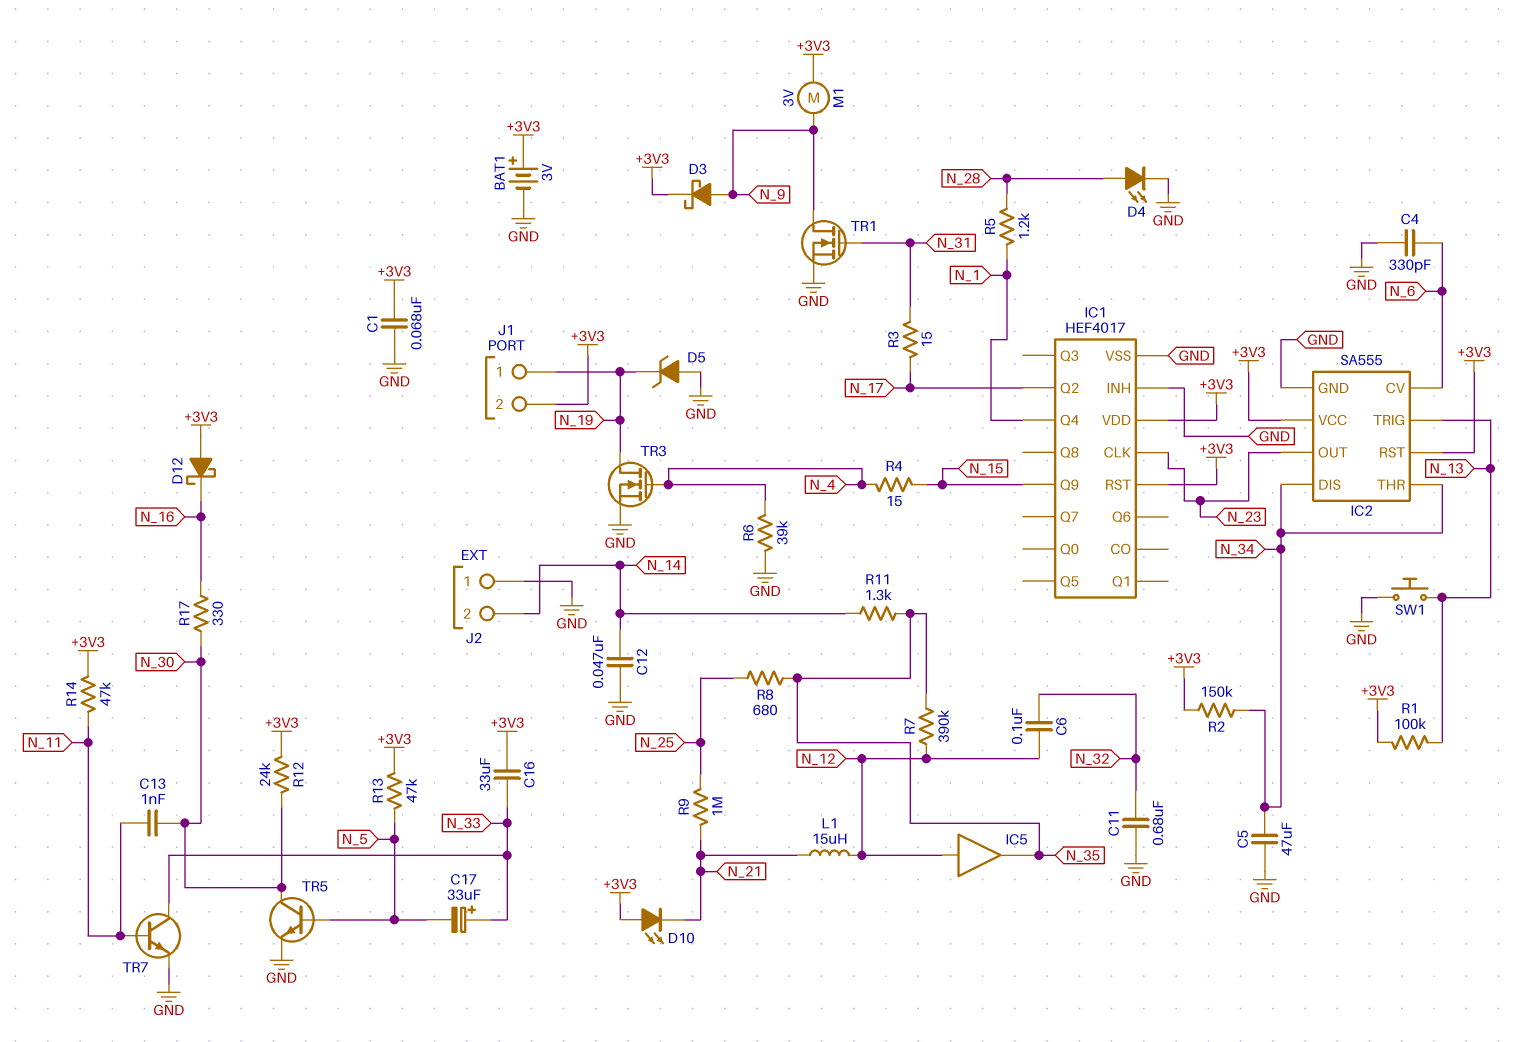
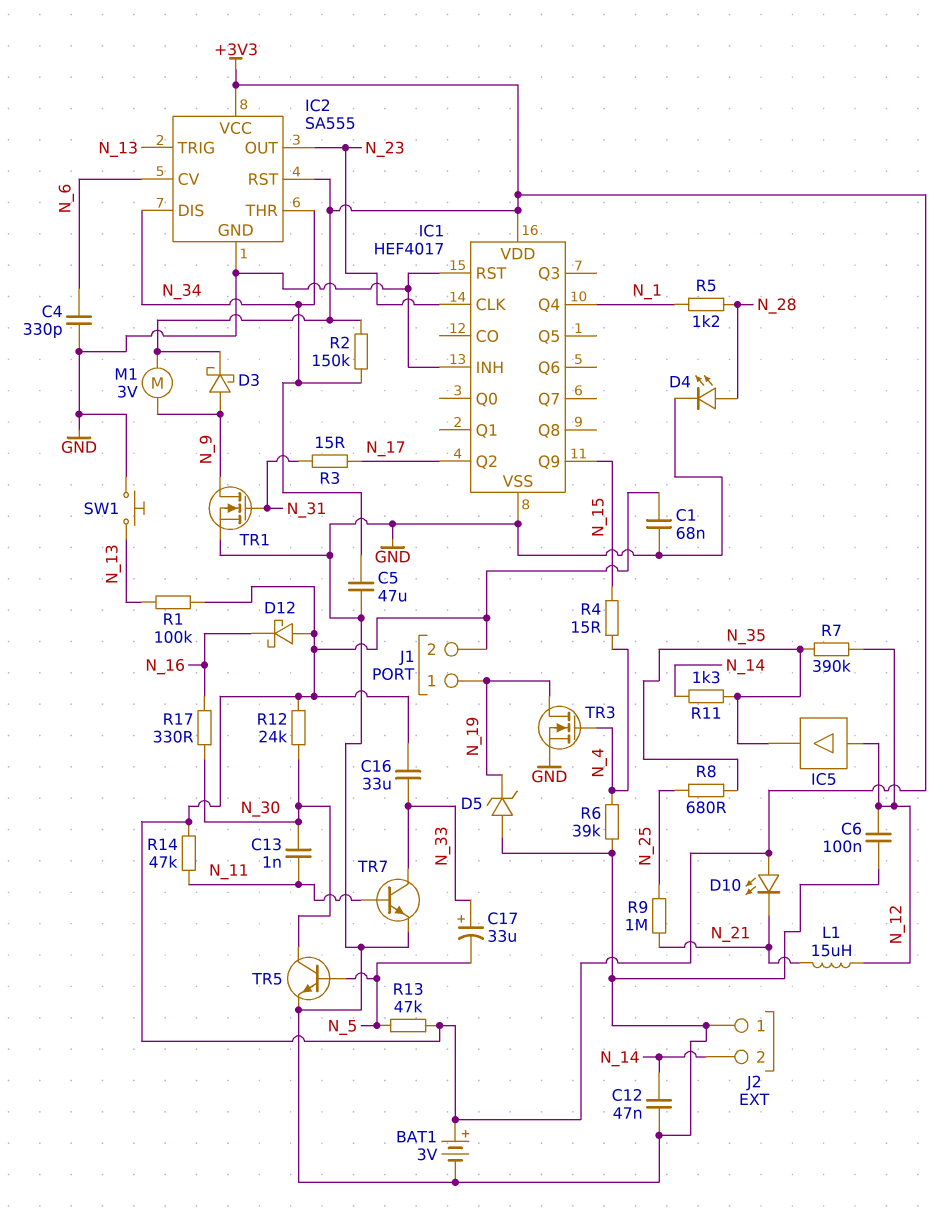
C6: 100nF (N_12, N_32) -> 100nF (GND, N_12)
C11: 680nF (GND, N_32) -> none
IC1 pin RST: +3V3 -> GND

